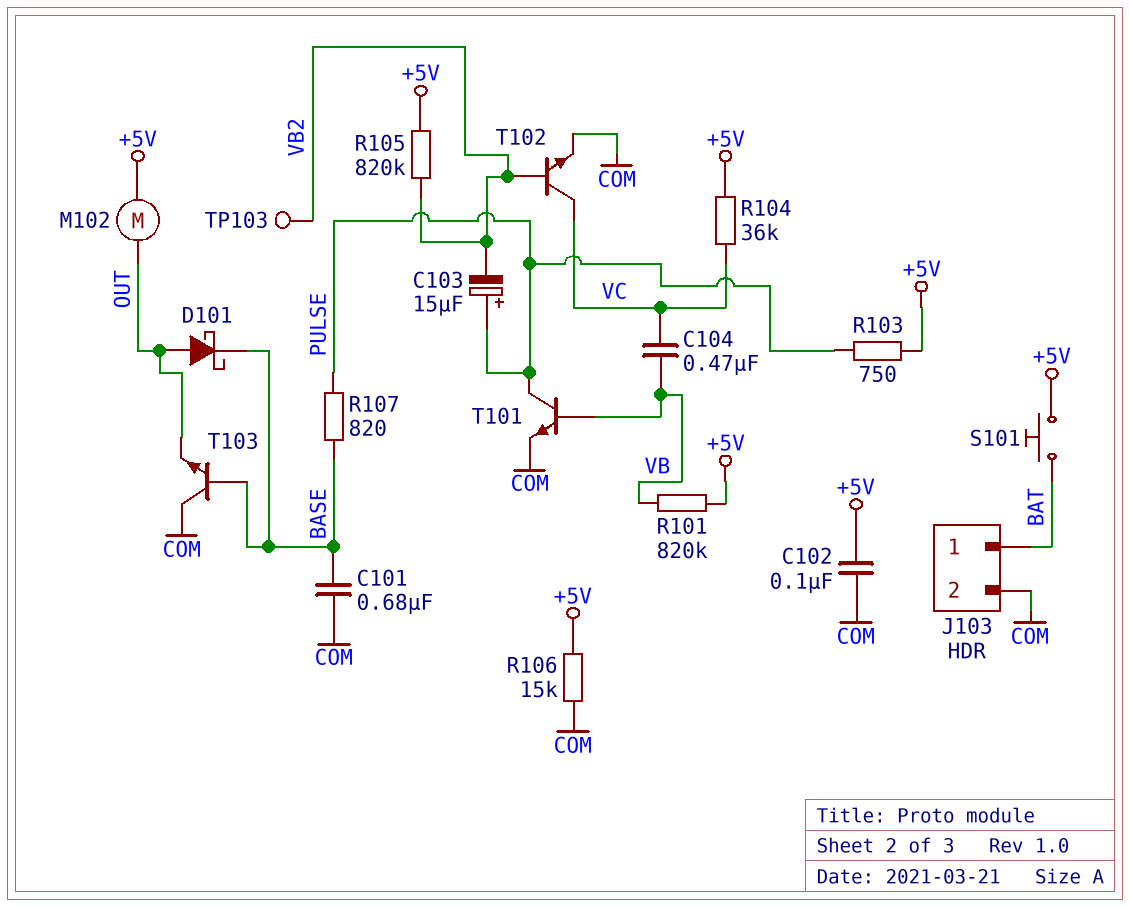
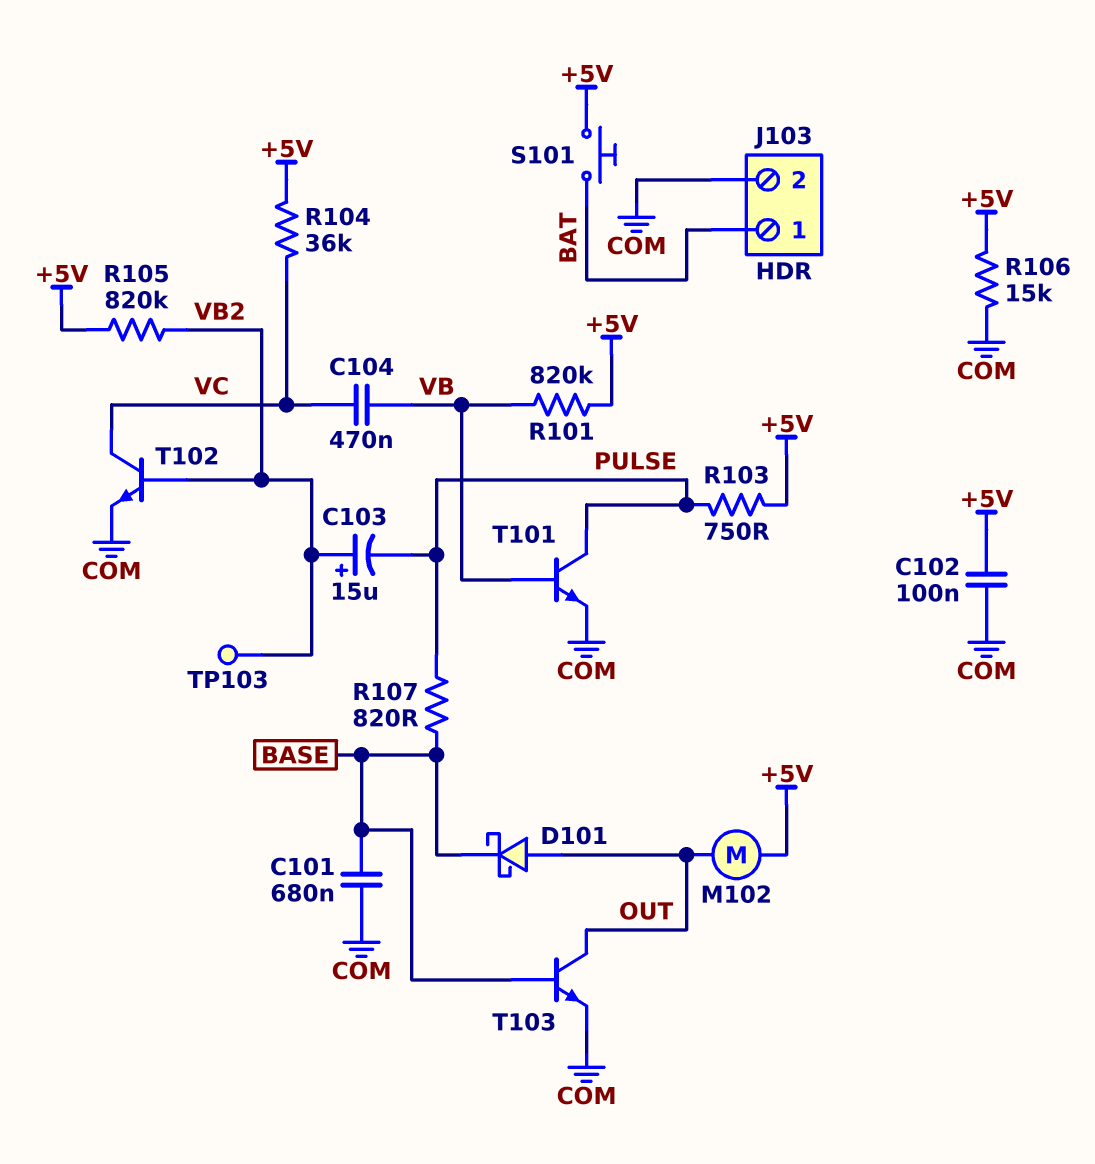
C103: 15uF (plus PULSE, minus VB2) -> 15uF (plus VB2, minus PULSE)
T103: NPN (B BASE, C COM, E OUT) -> NPN (B BASE, C OUT, E COM)

